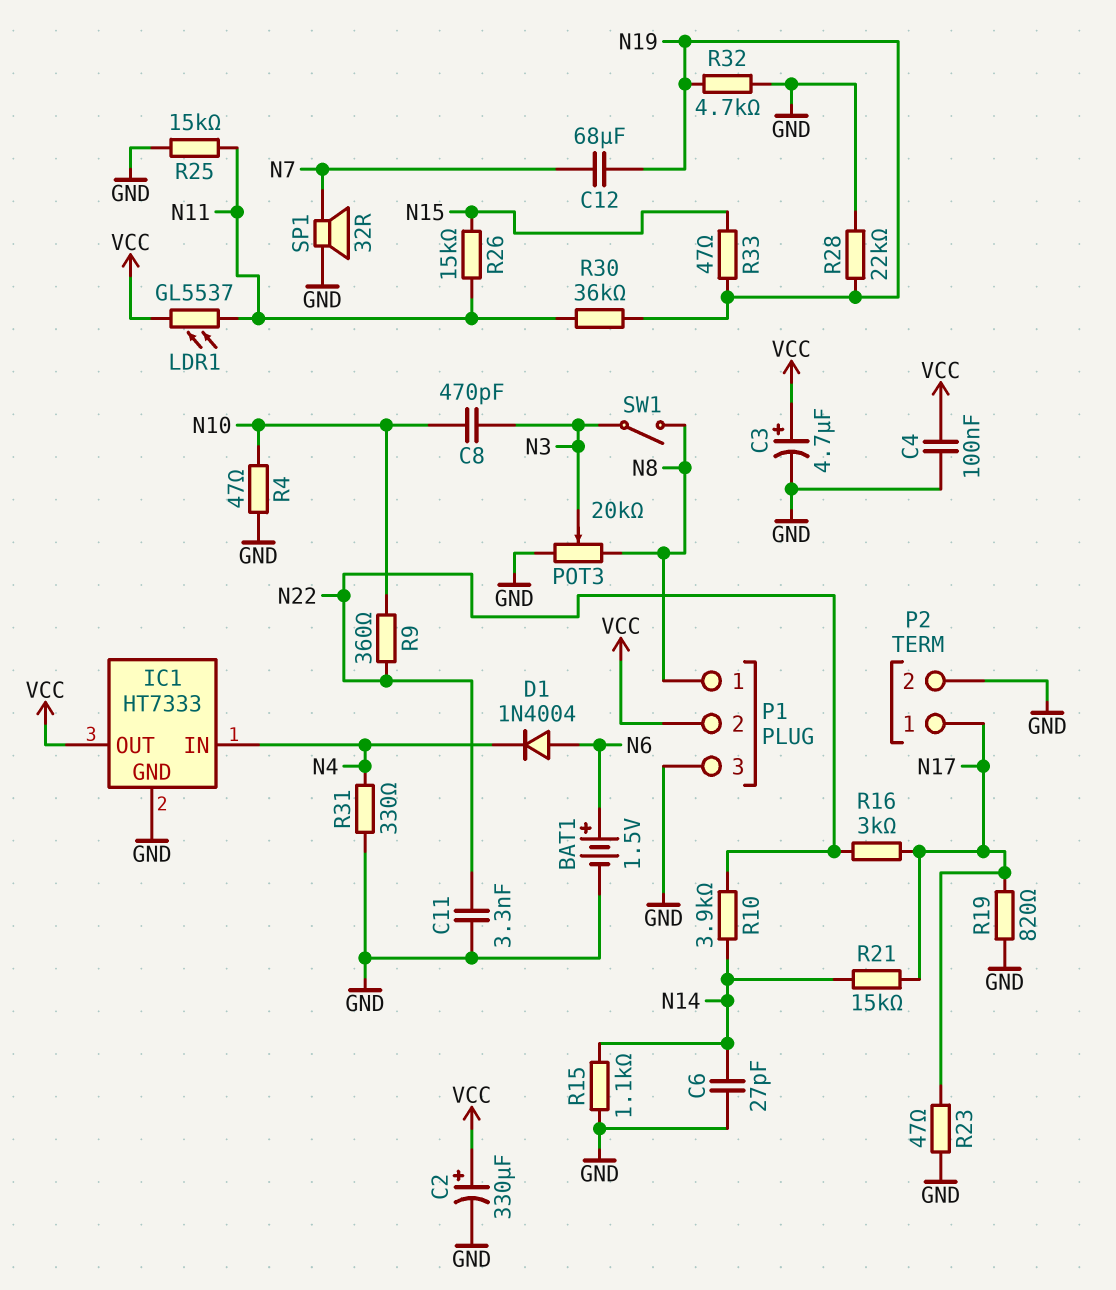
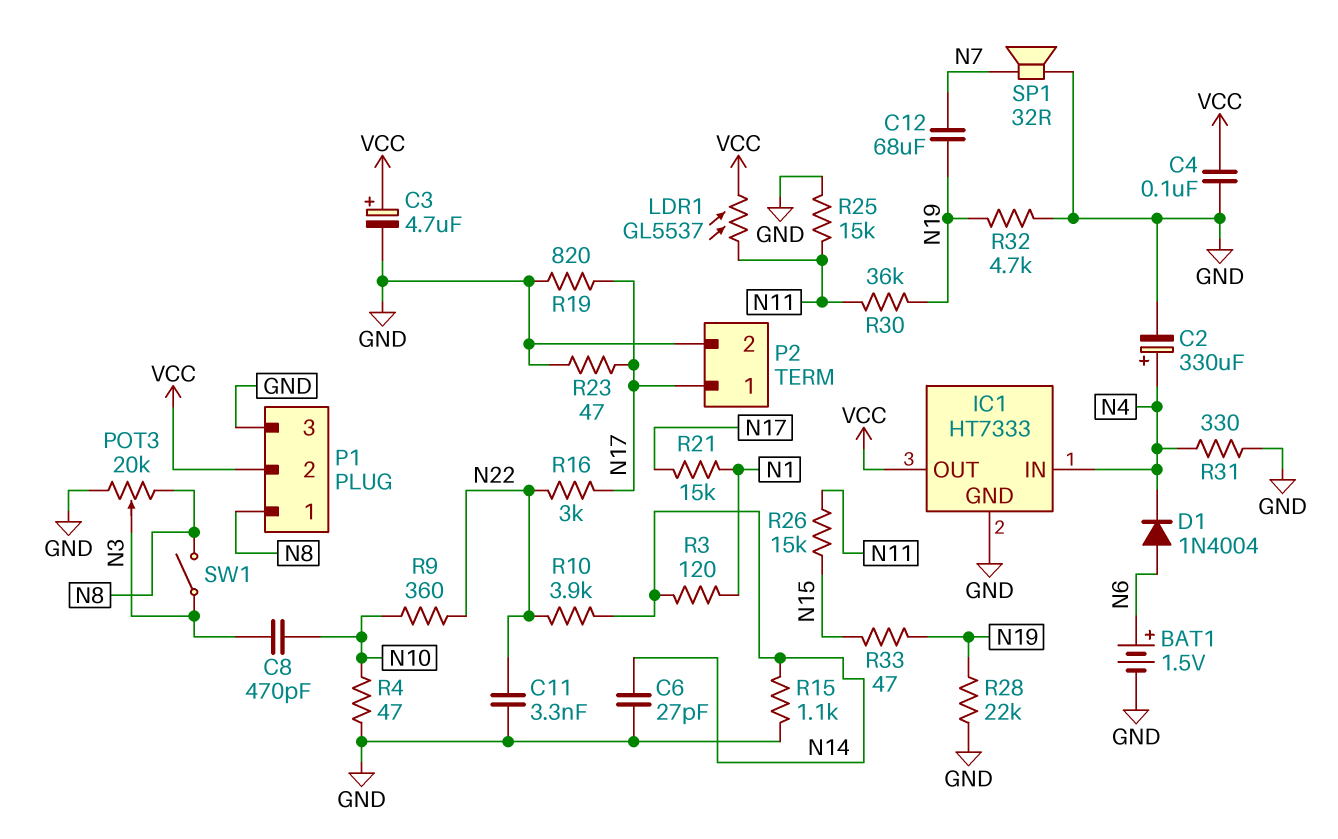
C2: 330uF (plus VCC, minus GND) -> 330uF (plus N4, minus GND)
R3: none -> 120 (N1, N14)
R21: 15k (N14, N17) -> 15k (N1, N17)

